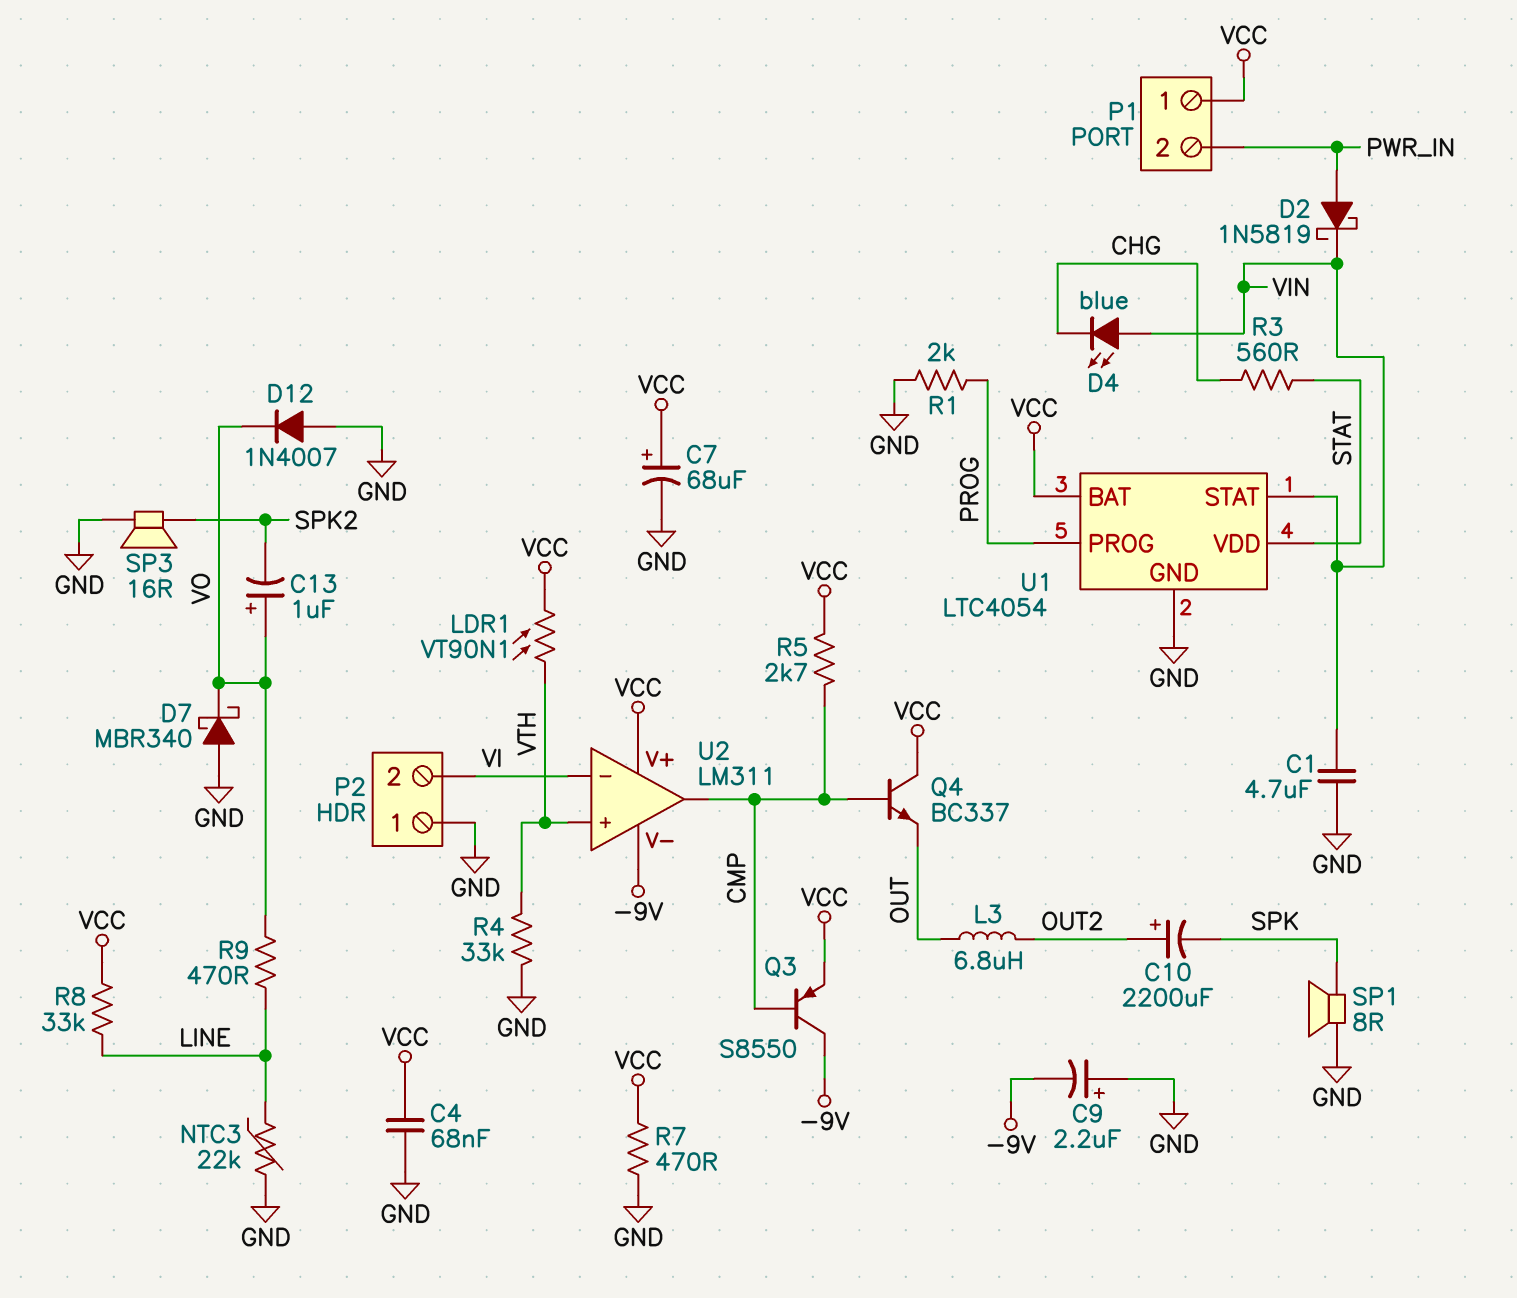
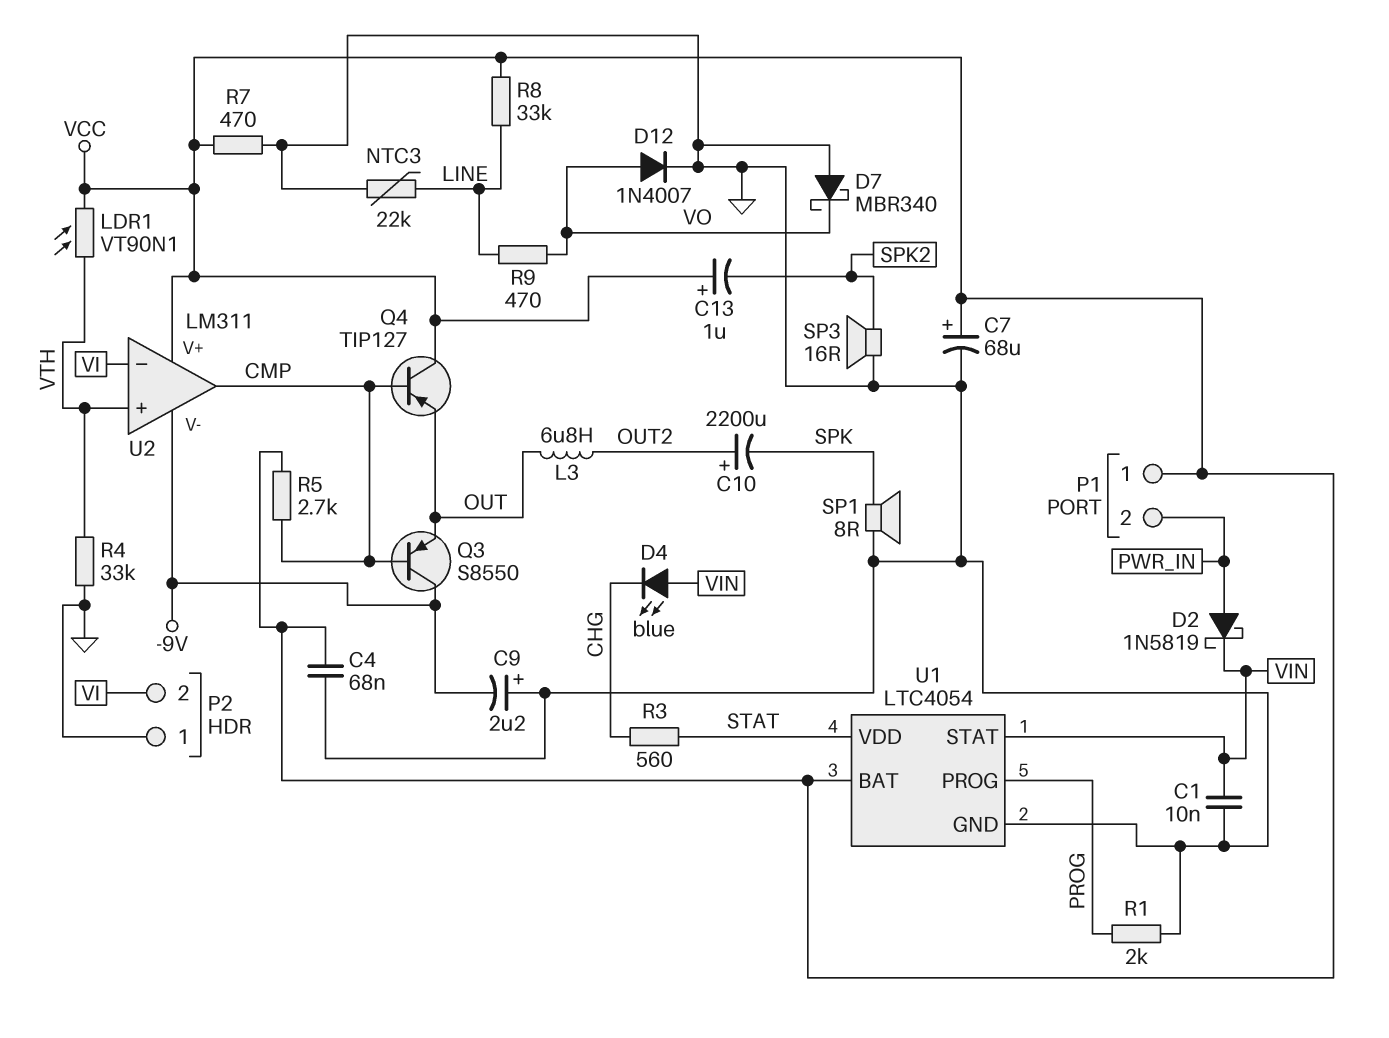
C1: 4.7uF (GND, VIN) -> 10nF (GND, VIN)
C13: 1uF (plus VO, minus SPK2) -> 1uF (plus VCC, minus SPK2)
D12: diode 1N4007 (A GND, K VO) -> diode 1N4007 (A VO, K GND)
Q3: PNP S8550 (B CMP, C -9V, E VCC) -> PNP S8550 (B CMP, C -9V, E OUT)
Q4: NPN BC337 (B CMP, C VCC, E OUT) -> PNP TIP127 (B CMP, C VCC, E OUT)

